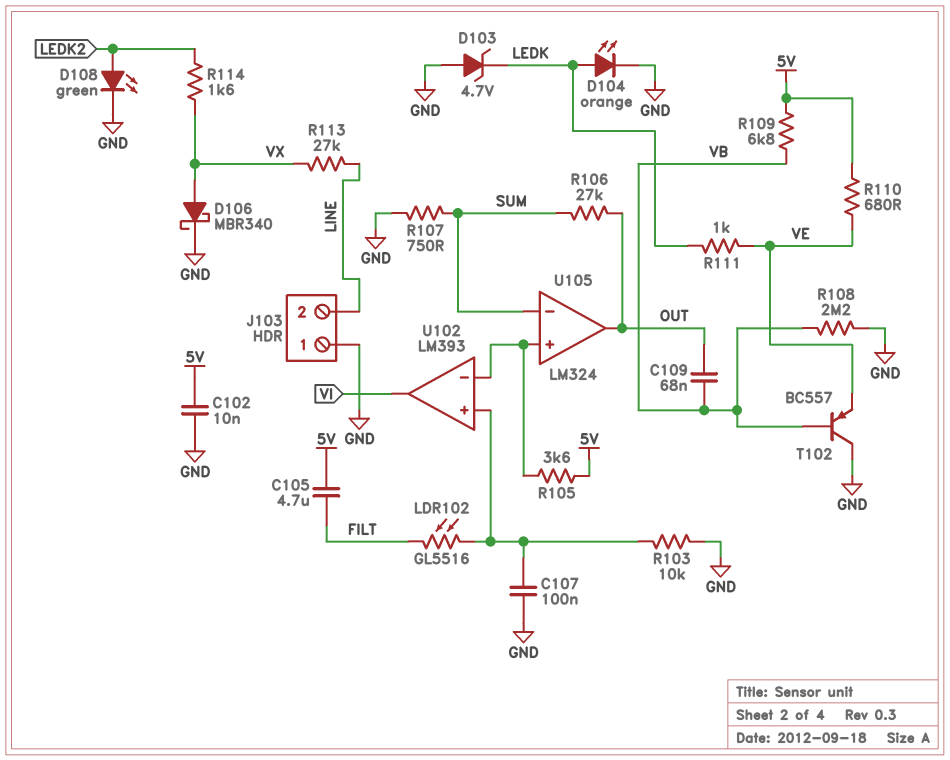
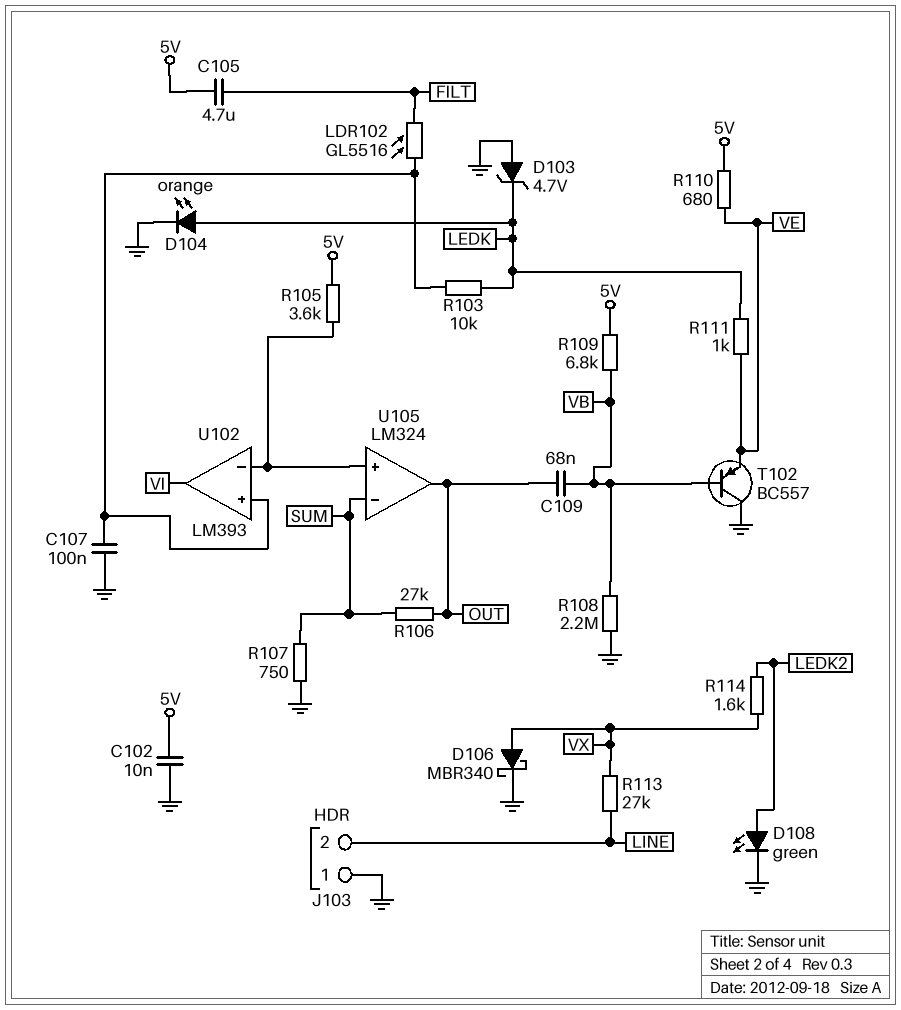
R103: 10k (GND, U102/in+) -> 10k (LEDK, U102/in+)

